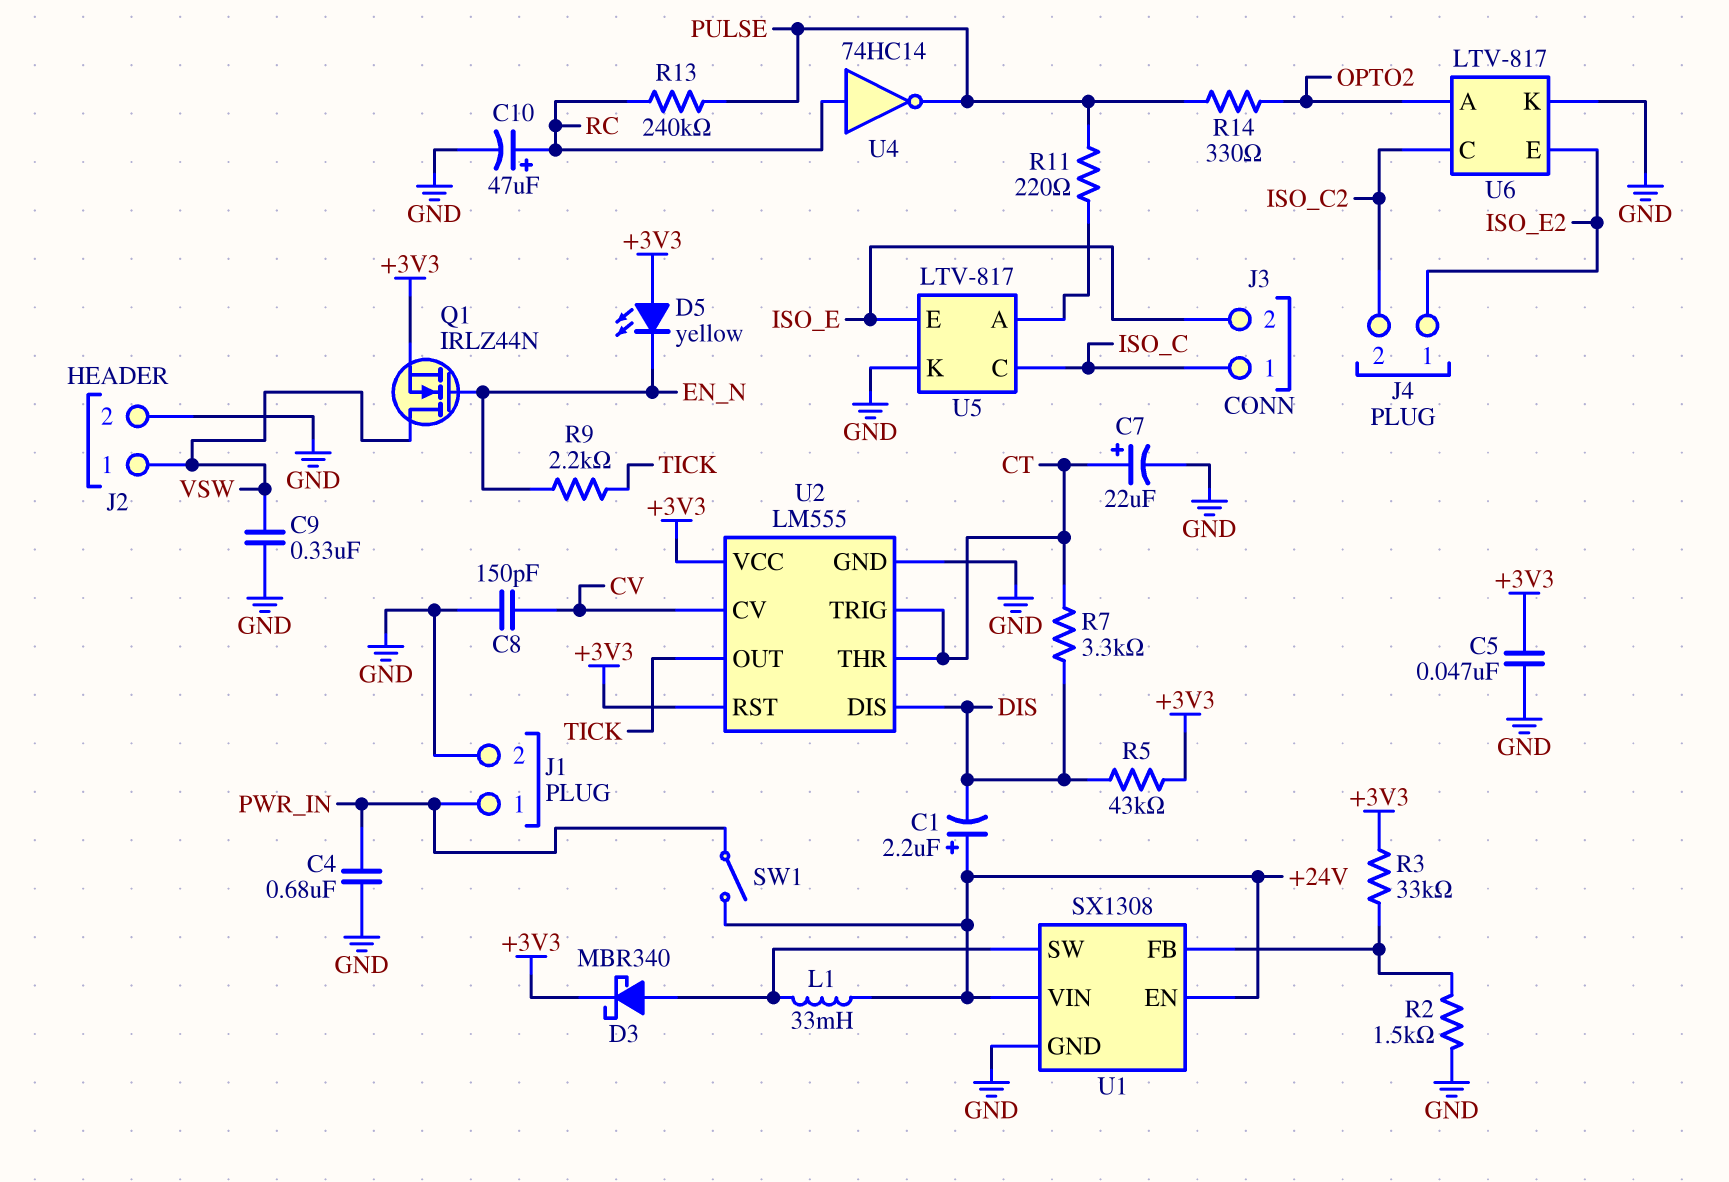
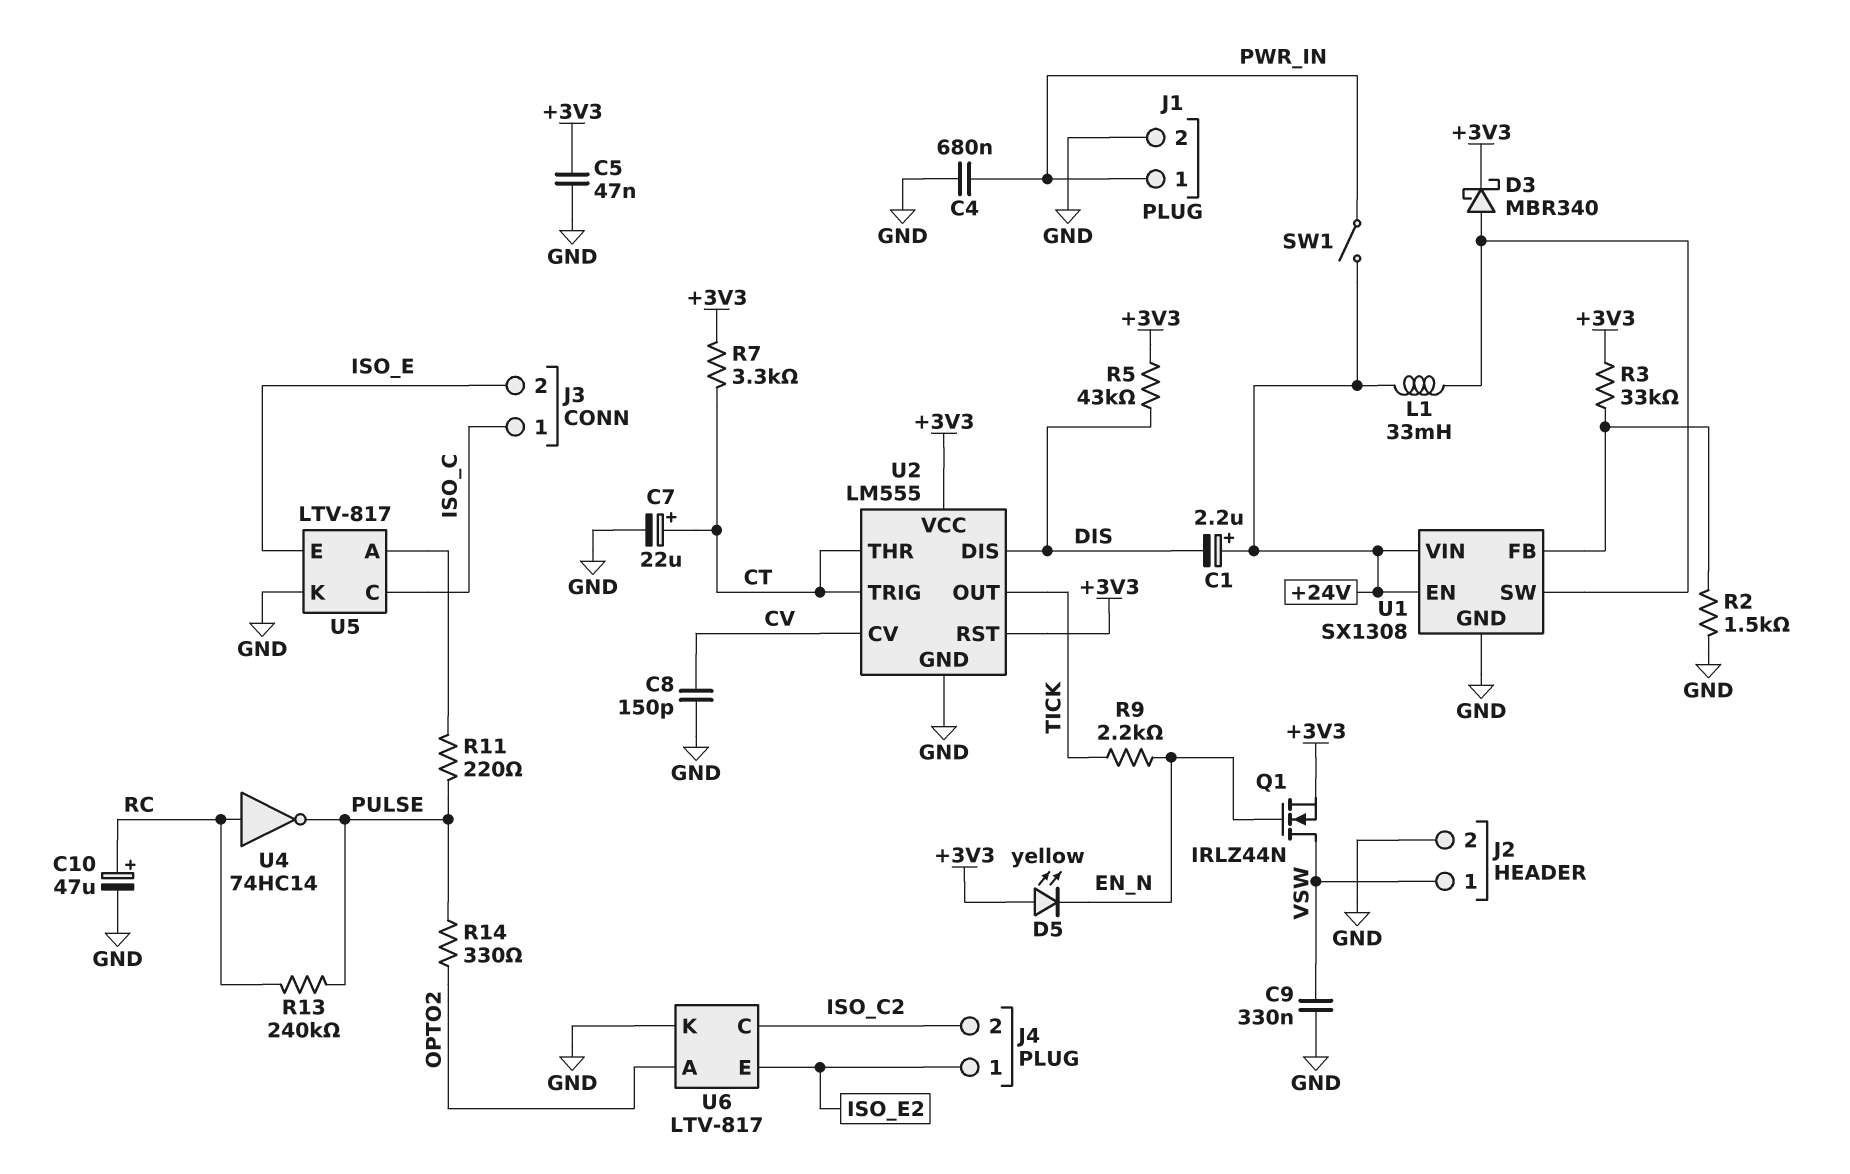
R7: 3.3k (CT, DIS) -> 3.3k (+3V3, CT)

